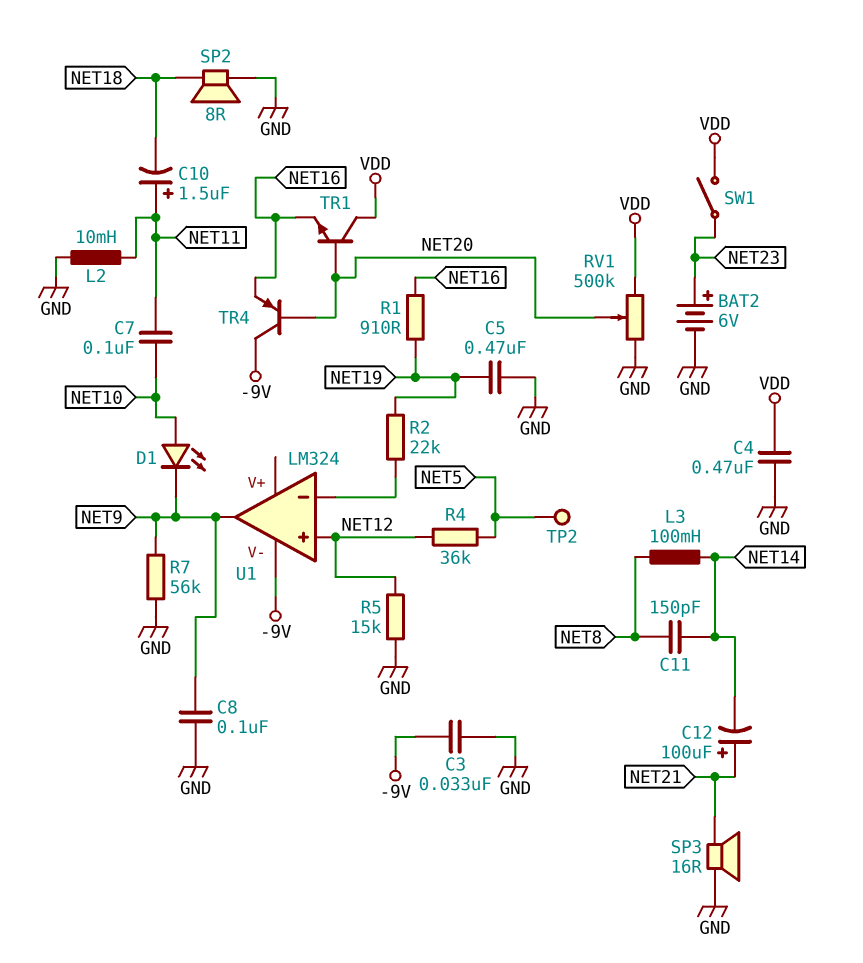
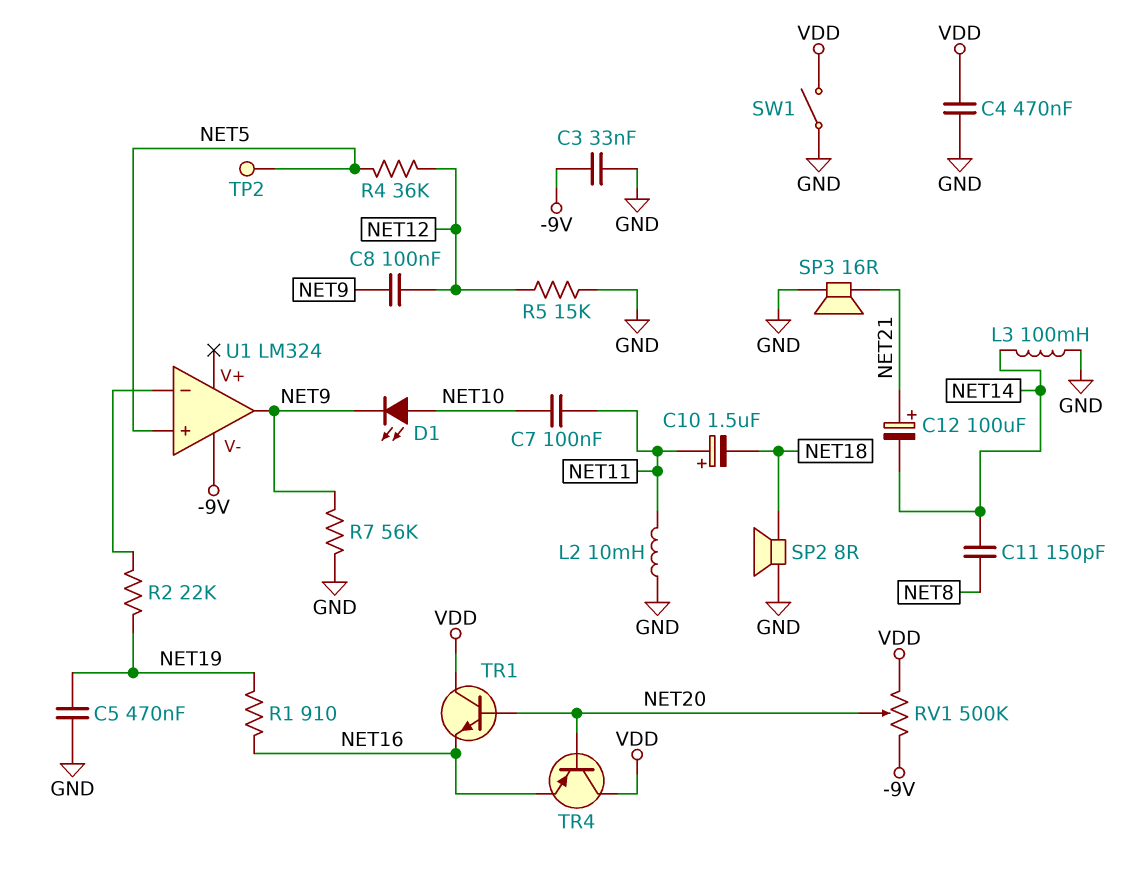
BAT2: 6V (plus NET23, minus GND) -> none
C8: 100nF (GND, NET9) -> 100nF (NET9, NET12)
L3: 100mH (NET8, NET14) -> 100mH (GND, NET14)
RV1: 500k (GND, VDD, wiper NET20) -> 500k (-9V, VDD, wiper NET20)
SW1: switch (NET23, VDD) -> switch (GND, VDD)
TR4: PNP (B NET20, C -9V, E NET16) -> PNP (B NET20, C VDD, E NET16)
U1 pin in+: NET12 -> NET5

